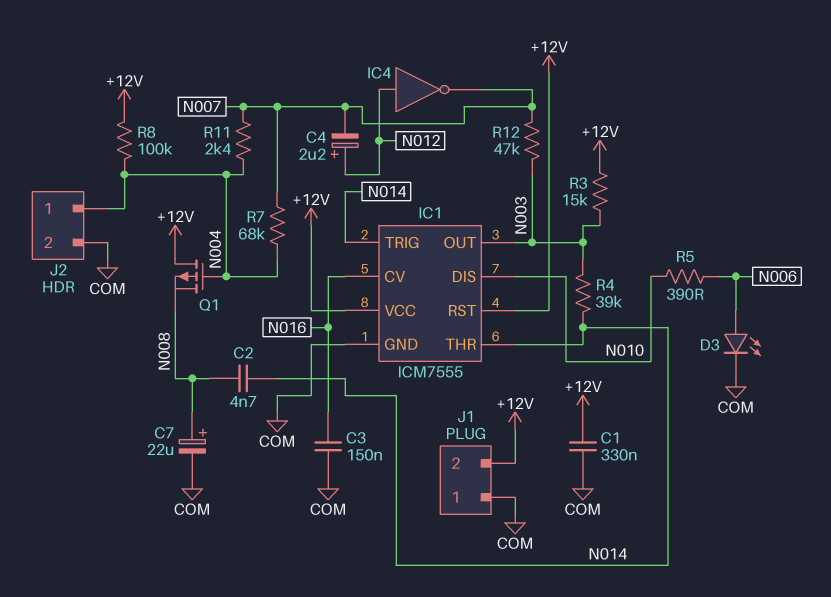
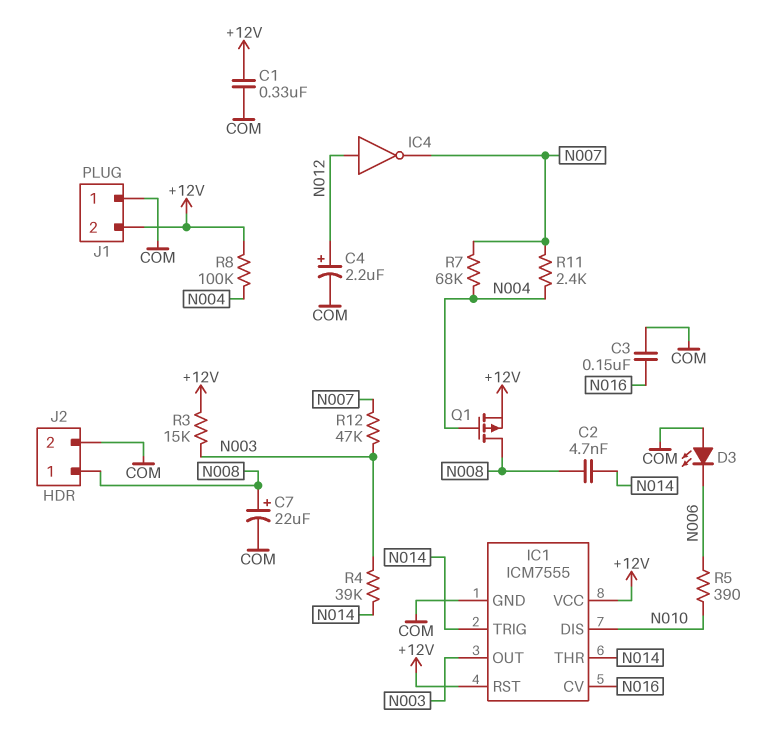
C4: 2.2uF (plus N012, minus N007) -> 2.2uF (plus N012, minus COM)
D3: LED (A N006, K COM) -> LED (A COM, K N006)
J2 pin 1: N004 -> N008
Q1: PMOS (G N004, D +12V, S N008) -> PMOS (G N004, D N008, S +12V)

